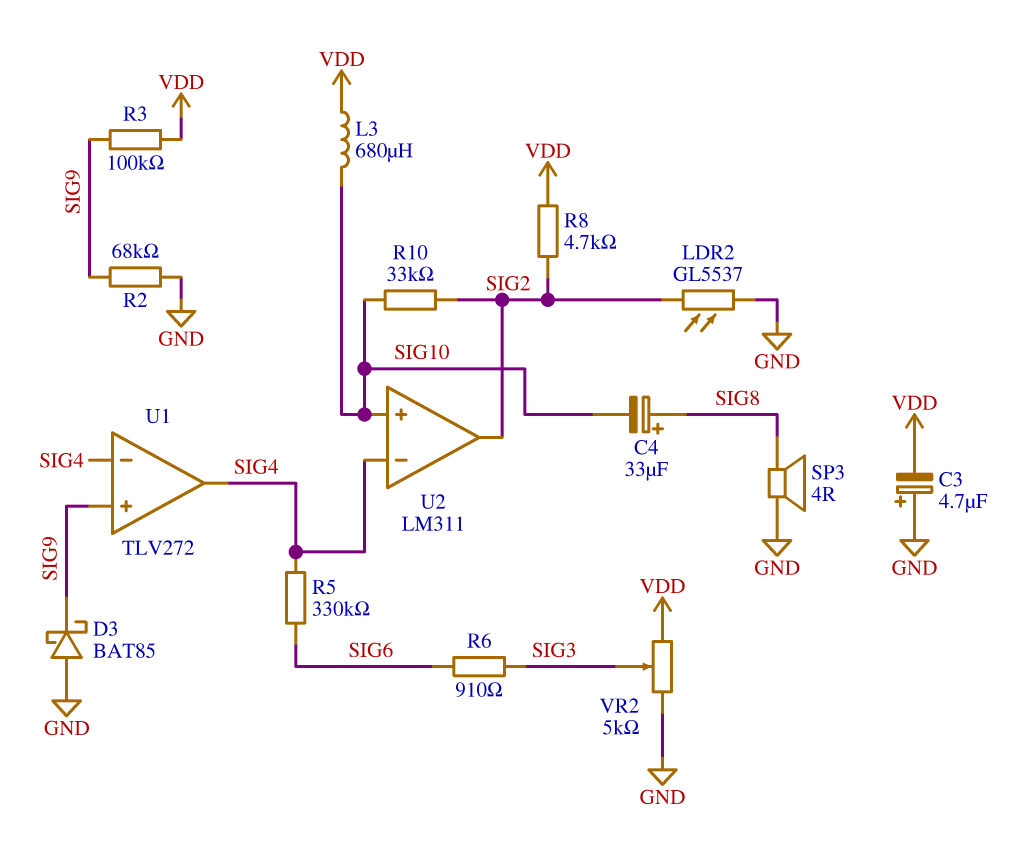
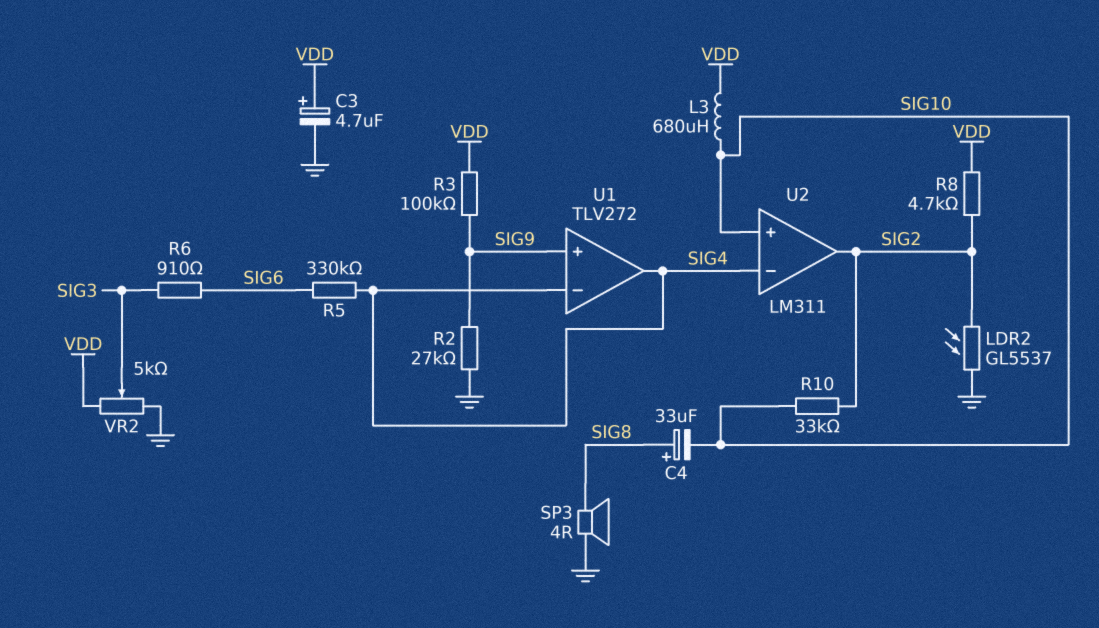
C3: 4.7uF (plus GND, minus VDD) -> 4.7uF (plus VDD, minus GND)
D3: schottky BAT85 (A GND, K SIG9) -> none
R2: 68k (GND, SIG9) -> 27k (GND, SIG9)

